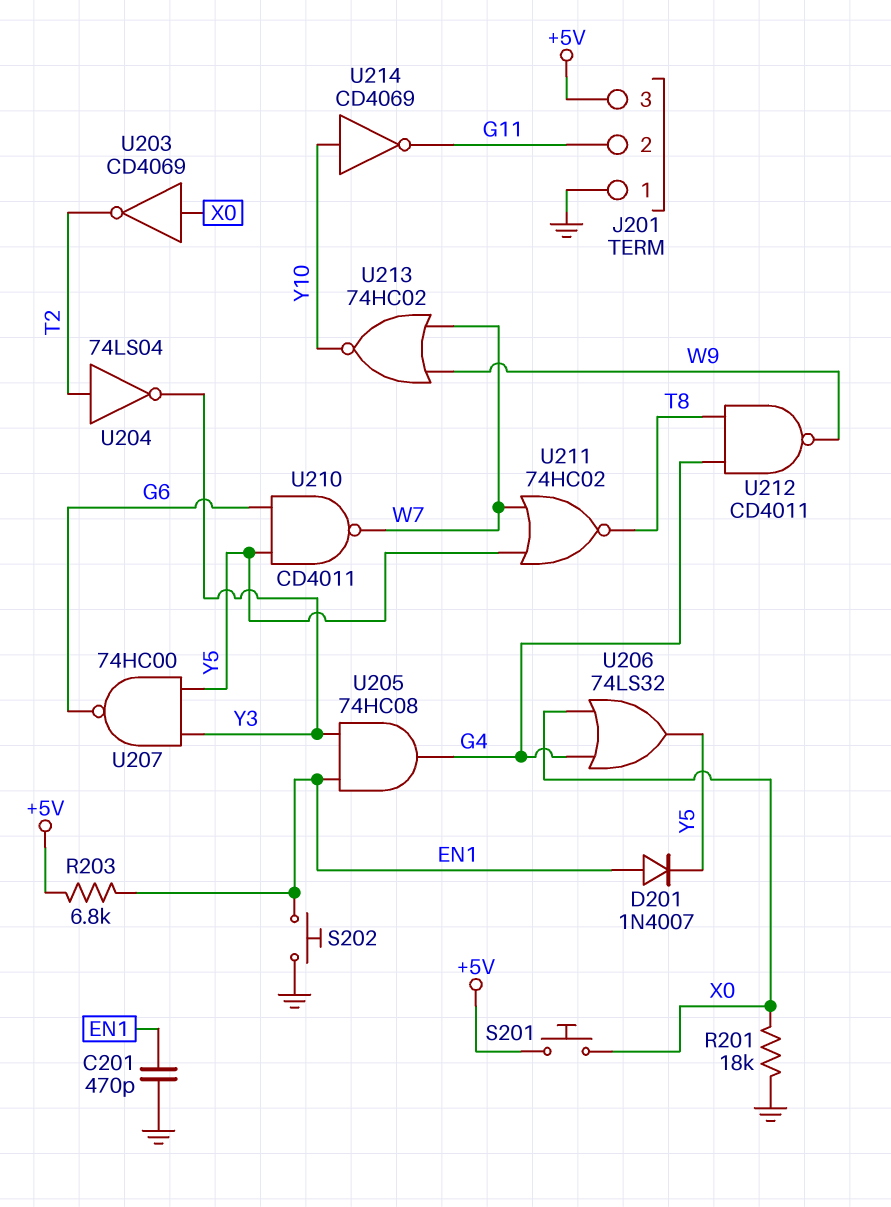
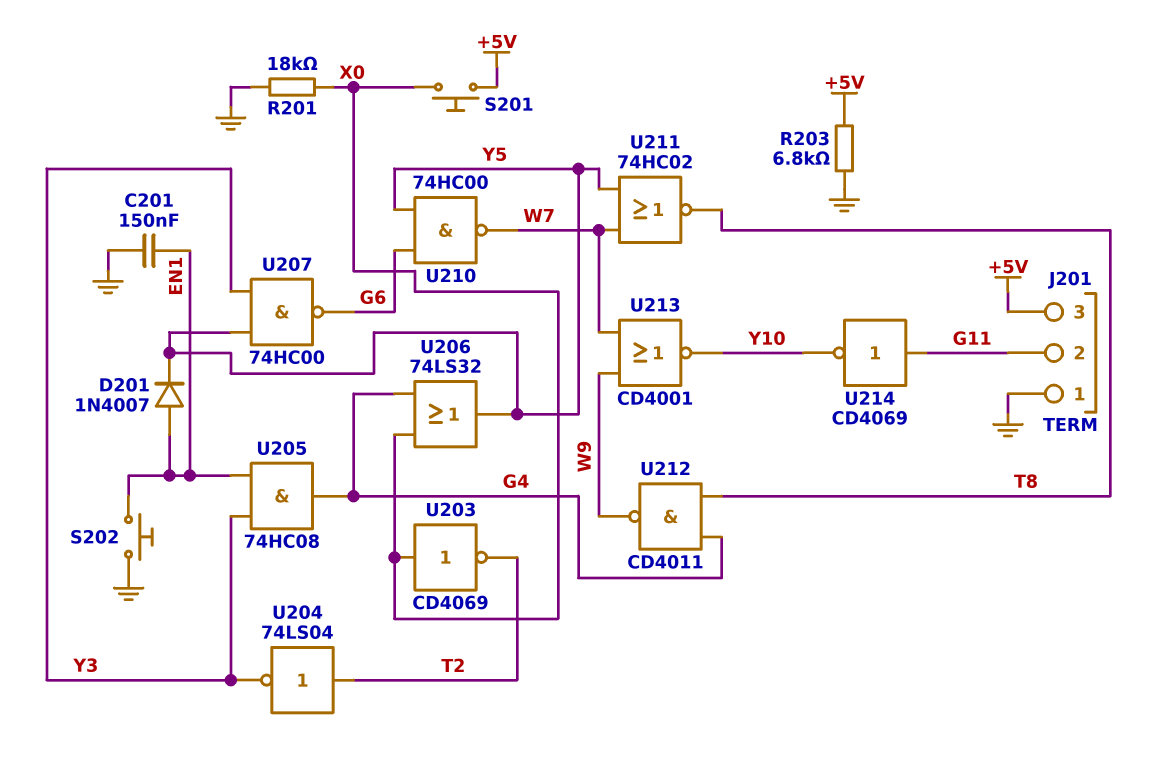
C201: 470pF (EN1, GND) -> 150nF (EN1, GND)
R203: 6.8k (+5V, EN1) -> 6.8k (+5V, GND)
U210: NAND CD4011 (in G6, in Y5, out W7) -> NAND 74HC00 (in G6, in Y5, out W7)
U213: NOR 74HC02 (in W7, in W9, out Y10) -> NOR CD4001 (in W7, in W9, out Y10)
U214: NOT CD4069 (in Y10, out G11) -> NOT CD4069 (in G11, out Y10)

